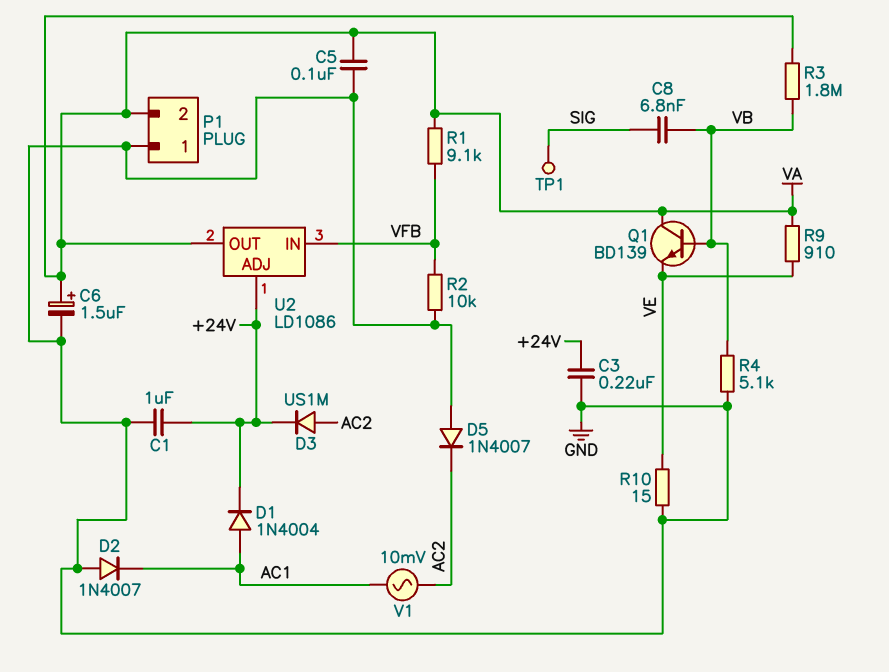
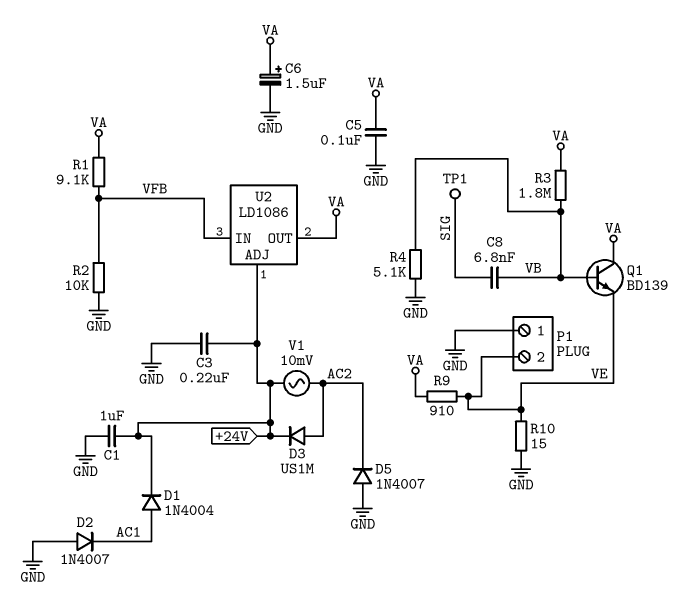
P1 pin 2: VA -> VE
V1: AC 10mV (AC1, AC2) -> AC 10mV (+24V, AC2)

